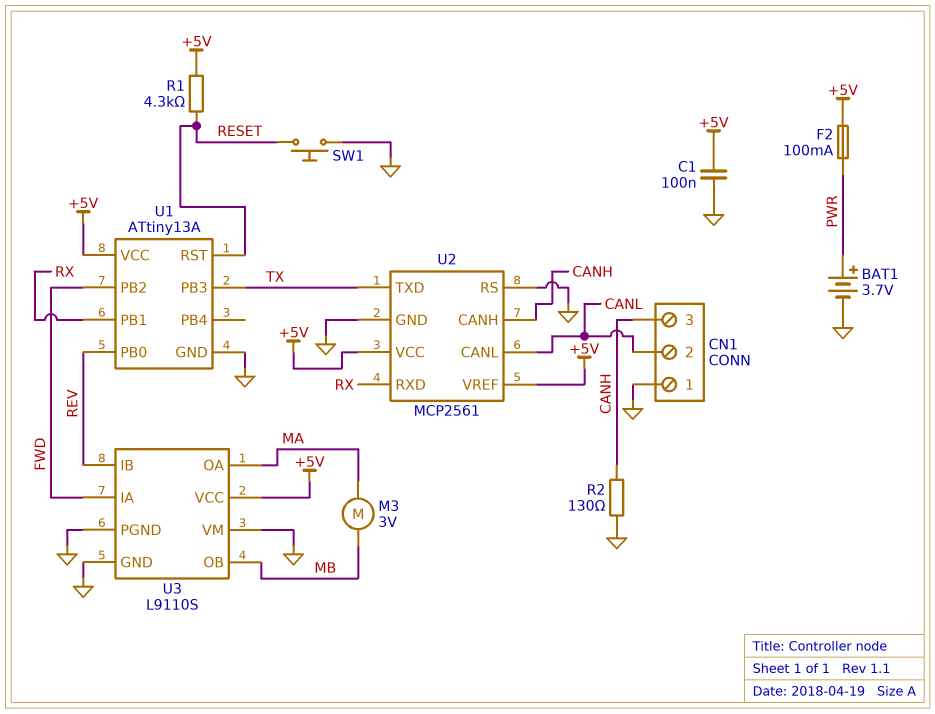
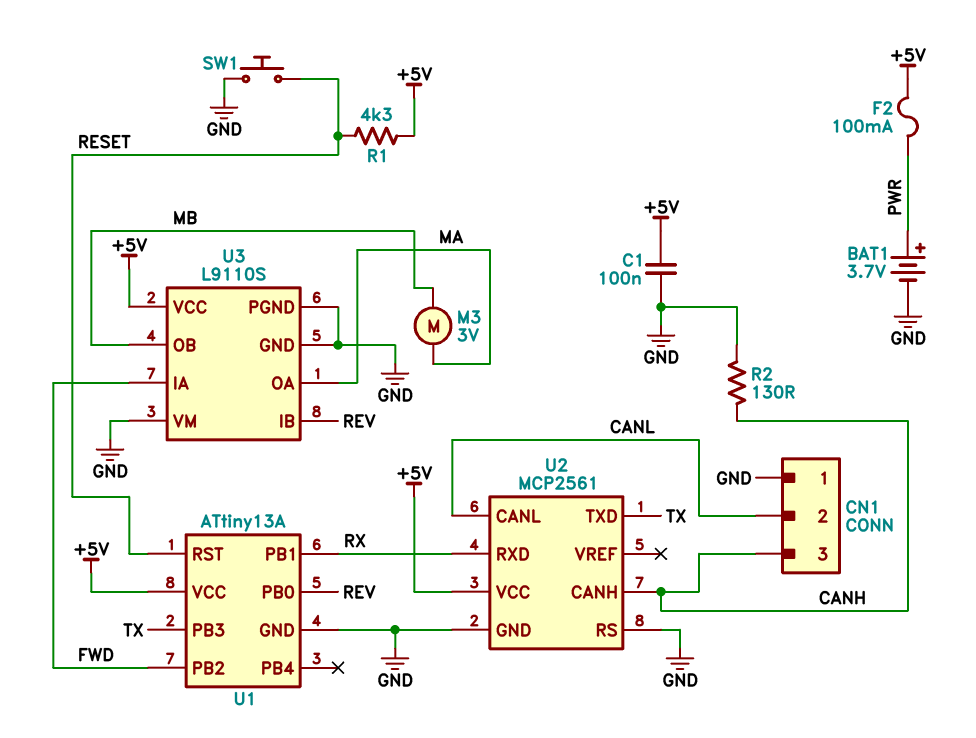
U2 pin VREF: +5V -> none

